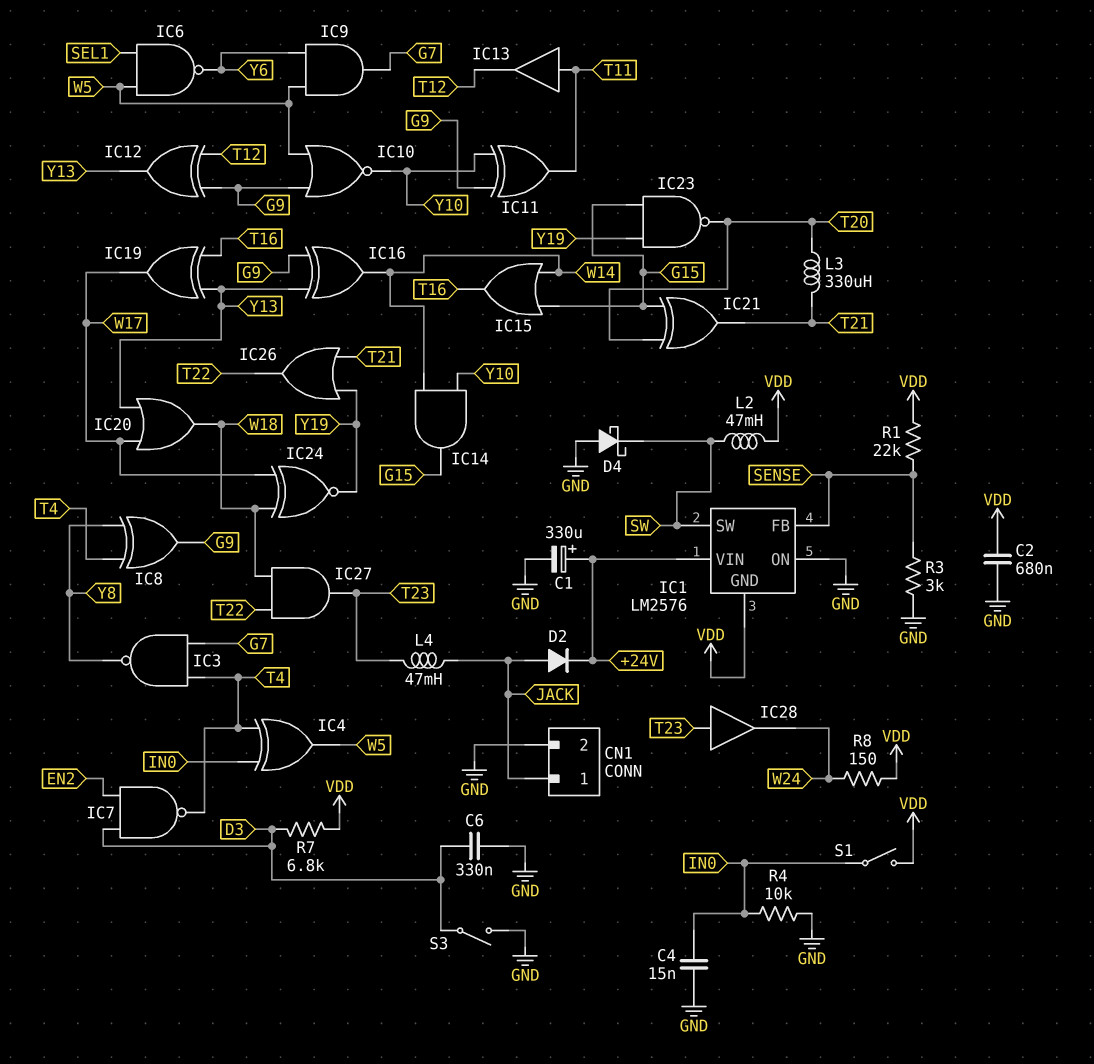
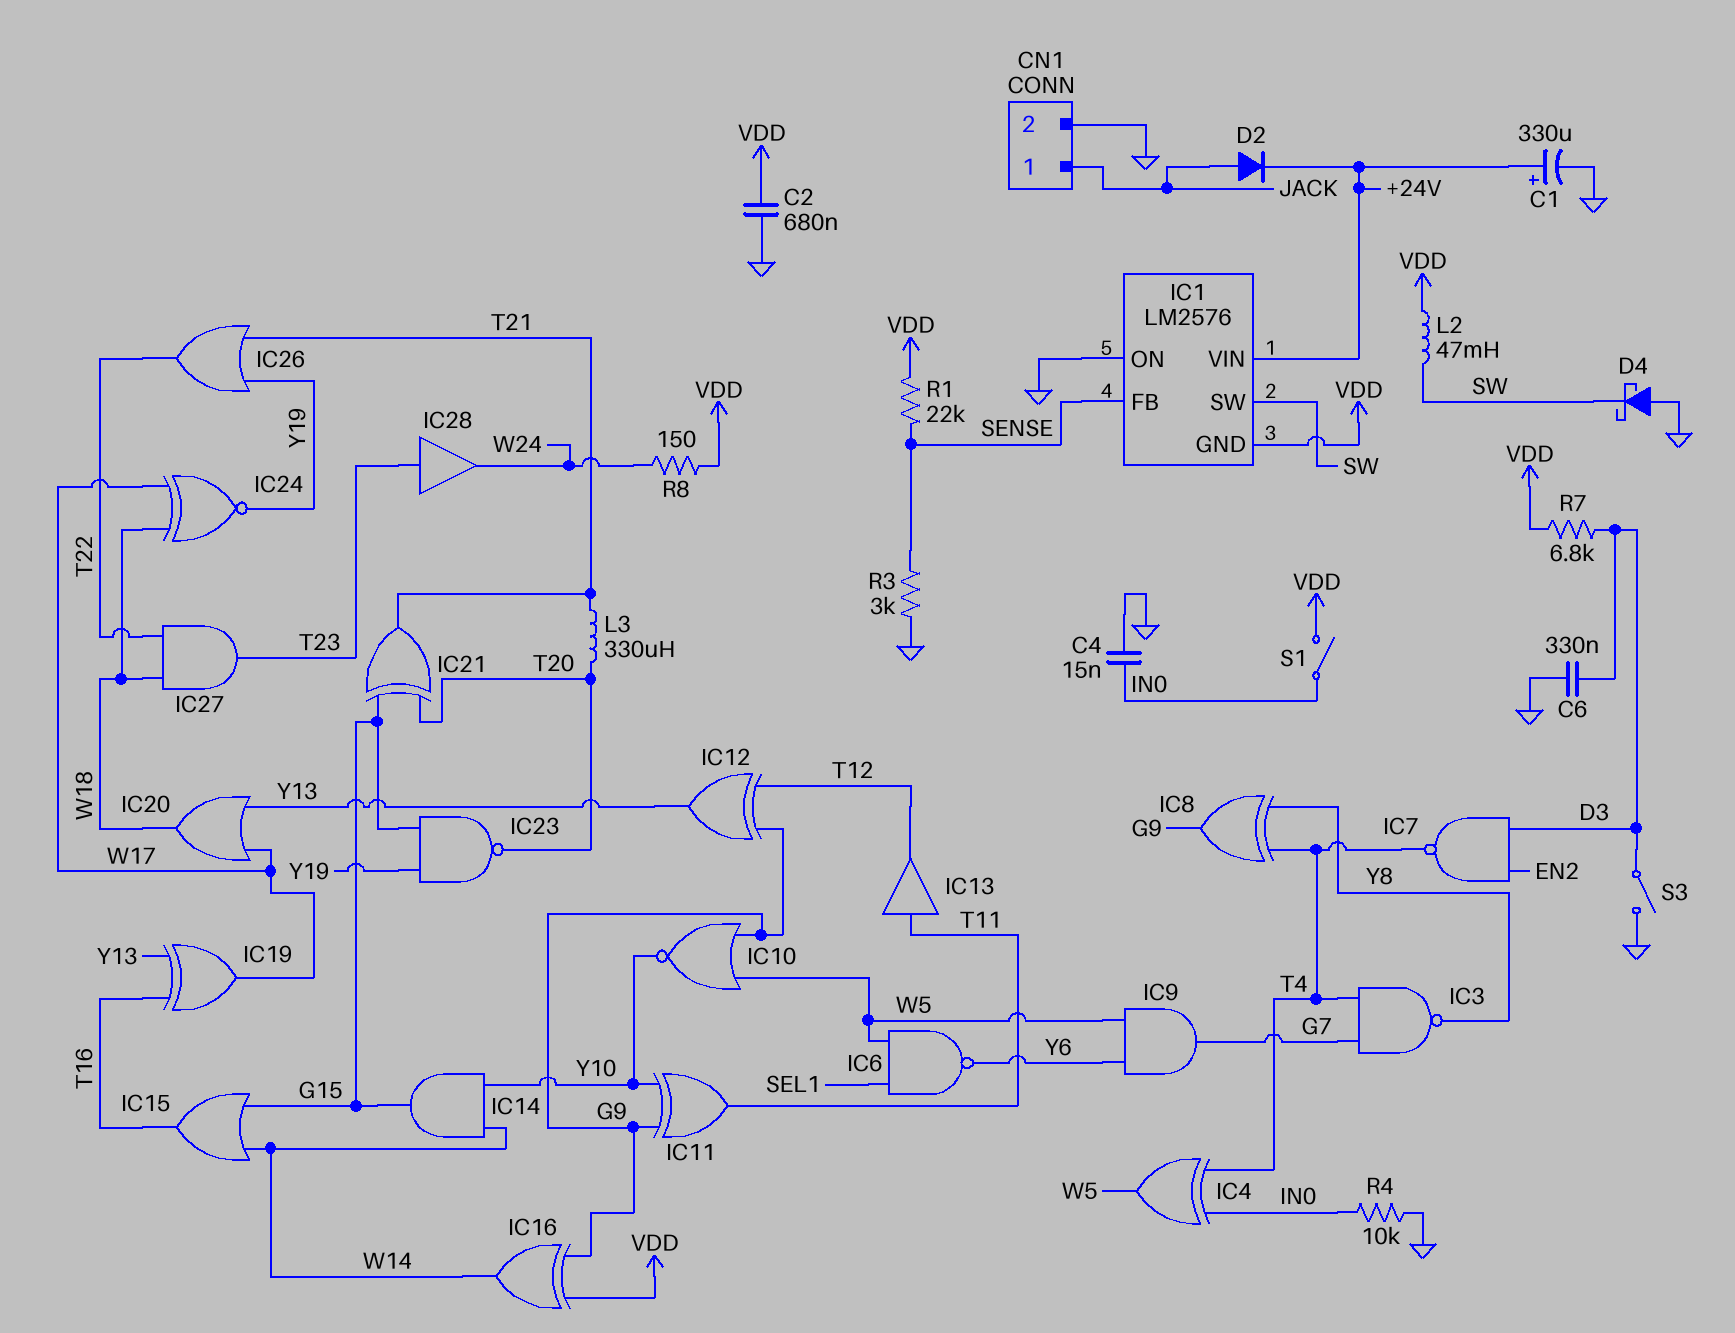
IC16: XOR (in G9, in Y13, out W14) -> XOR (in G9, in VDD, out W14)
L4: 47mH (JACK, T23) -> none

